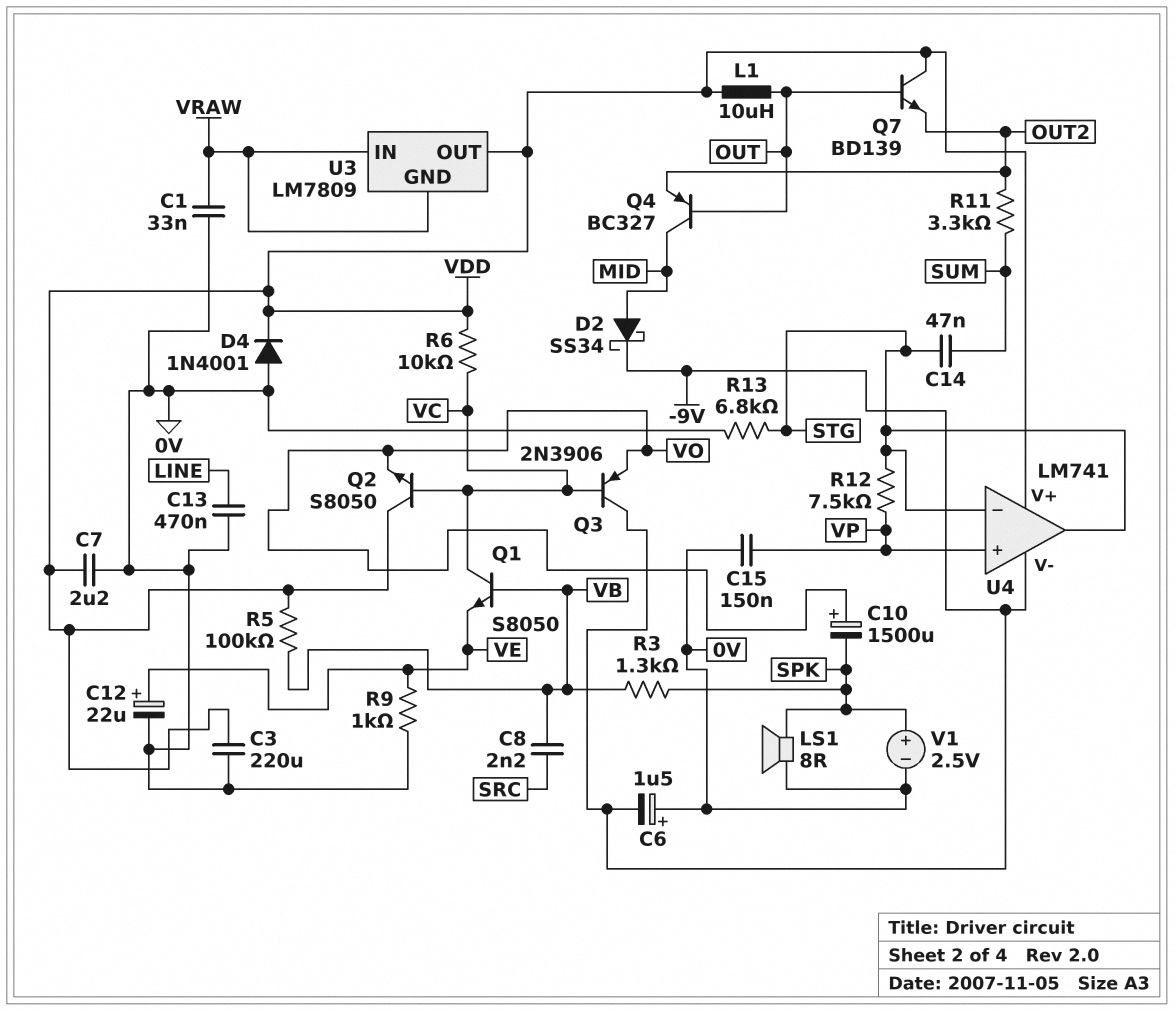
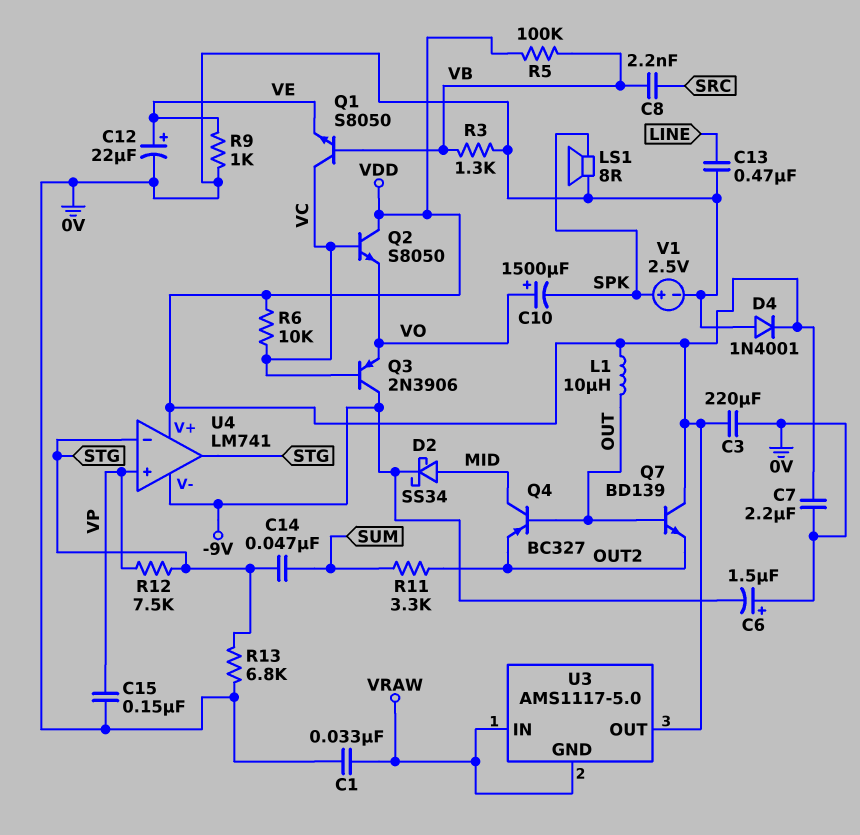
R3: 1.3k (SPK, VB) -> 1.3k (0V, VB)
U3: LM7809 -> AMS1117-5.0

